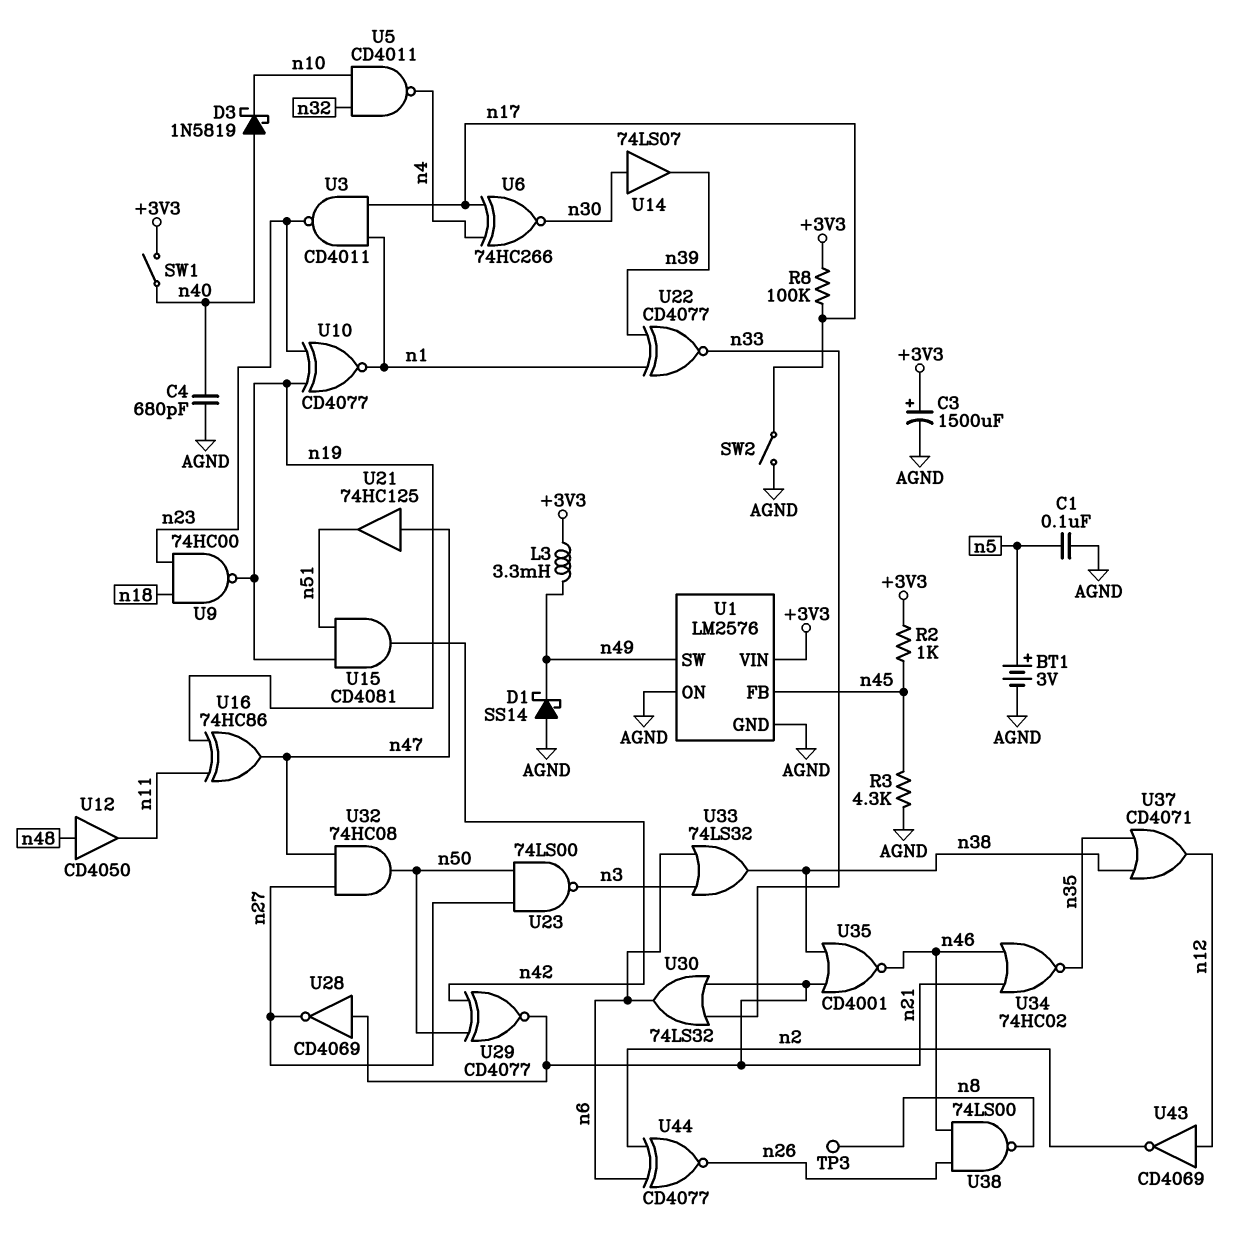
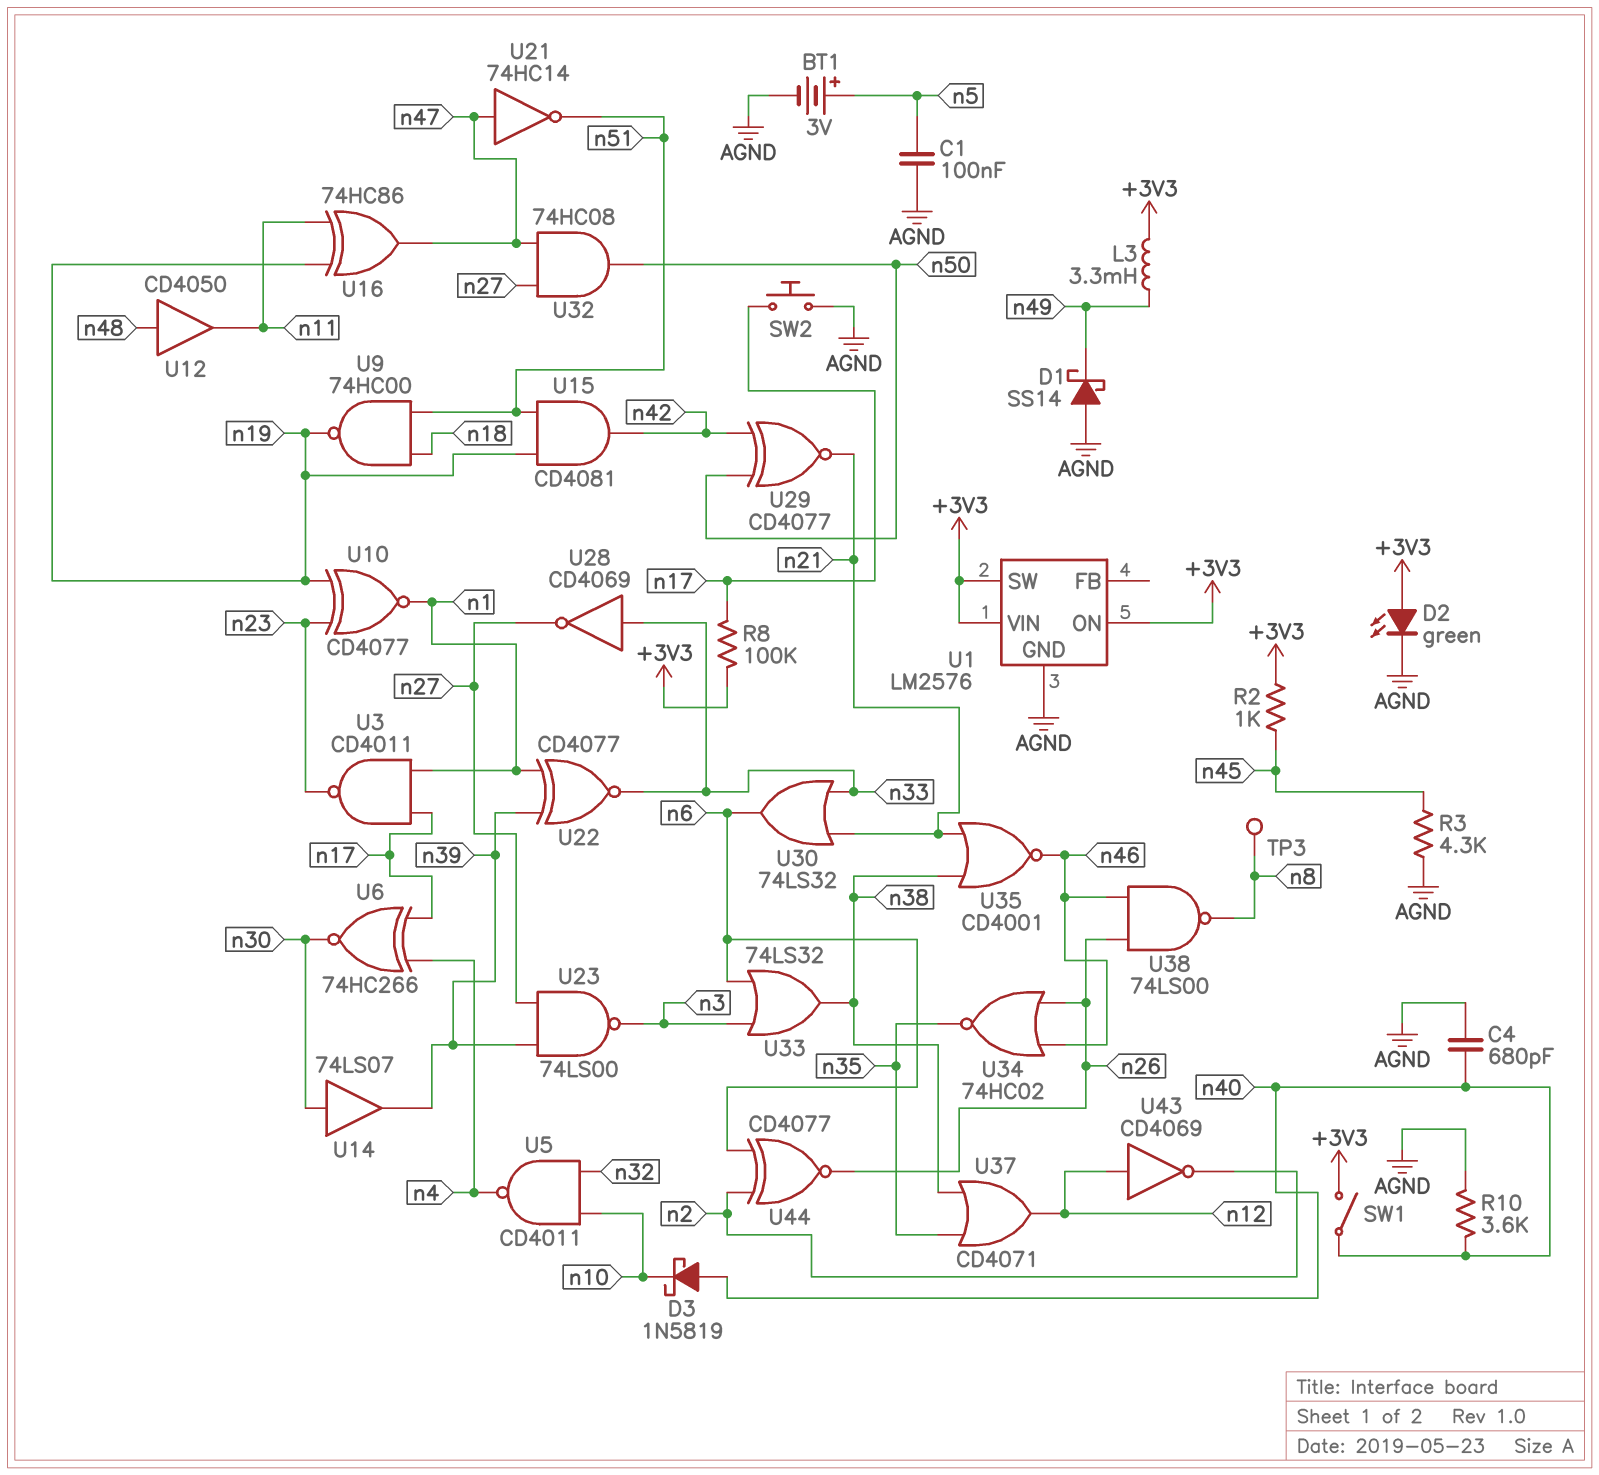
C3: 1500uF (plus +3V3, minus AGND) -> none
D2: none -> LED green (A +3V3, K AGND)
R10: none -> 3.6k (AGND, n40)
SW2: switch (AGND, n17) -> button (AGND, n17)
U1 pin FB: n45 -> none
U1 pin ON: AGND -> +3V3
U1 pin SW: n49 -> +3V3
U9: NAND 74HC00 (in n18, in n23, out n19) -> NAND 74HC00 (in n18, in n51, out n19)
U21: buffer 74HC125 (in n47, out n51) -> NOT 74HC14 (in n47, out n51)
U23: NAND 74LS00 (in n27, in n50, out n3) -> NAND 74LS00 (in n27, in n39, out n3)
U28: NOT CD4069 (in n21, out n27) -> NOT CD4069 (in n33, out n27)
U34: NOR 74HC02 (in n21, in n46, out n35) -> NOR 74HC02 (in n26, in n46, out n35)

